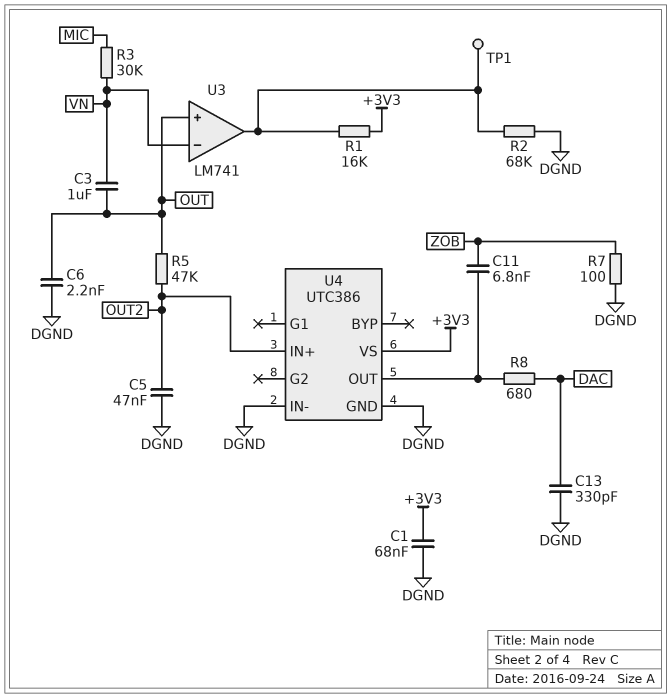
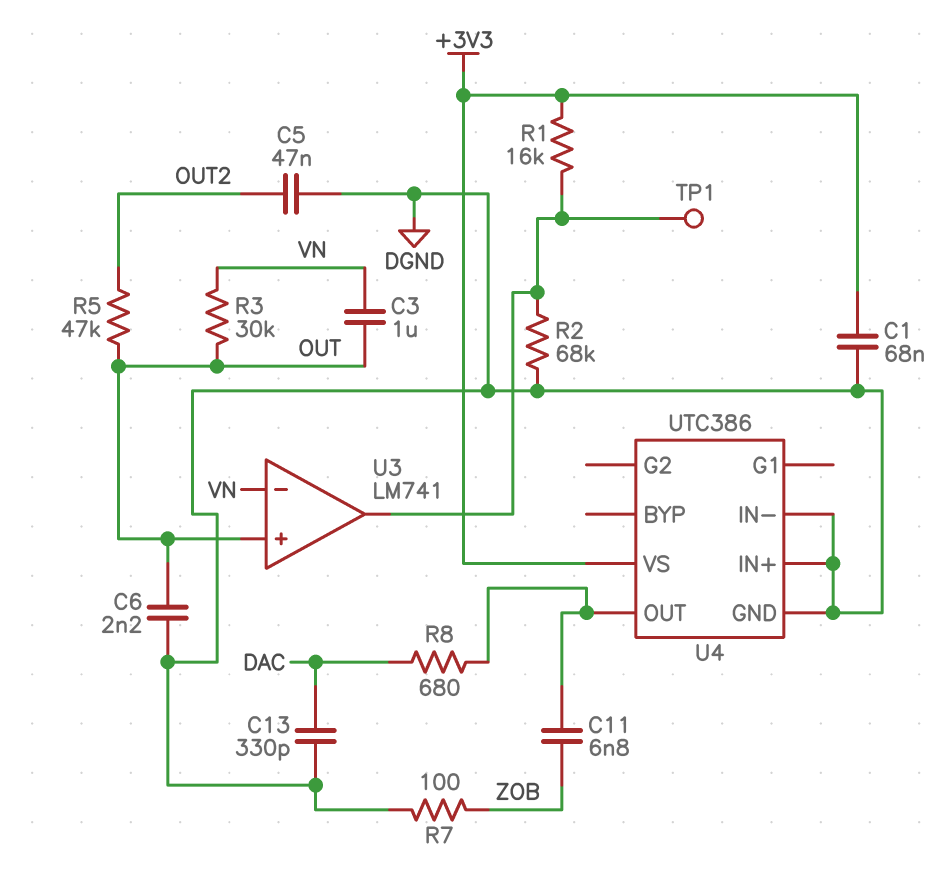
R3: 30k (MIC, VN) -> 30k (OUT, VN)
U4 pin IN+: OUT2 -> DGND

